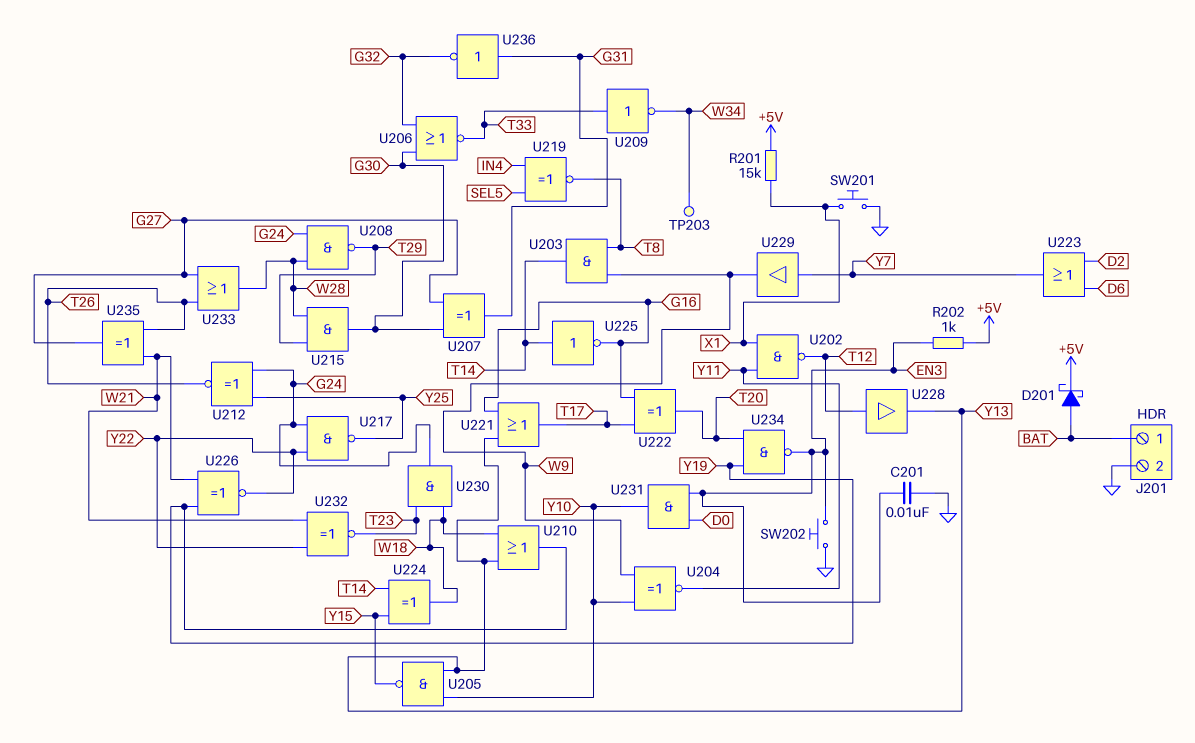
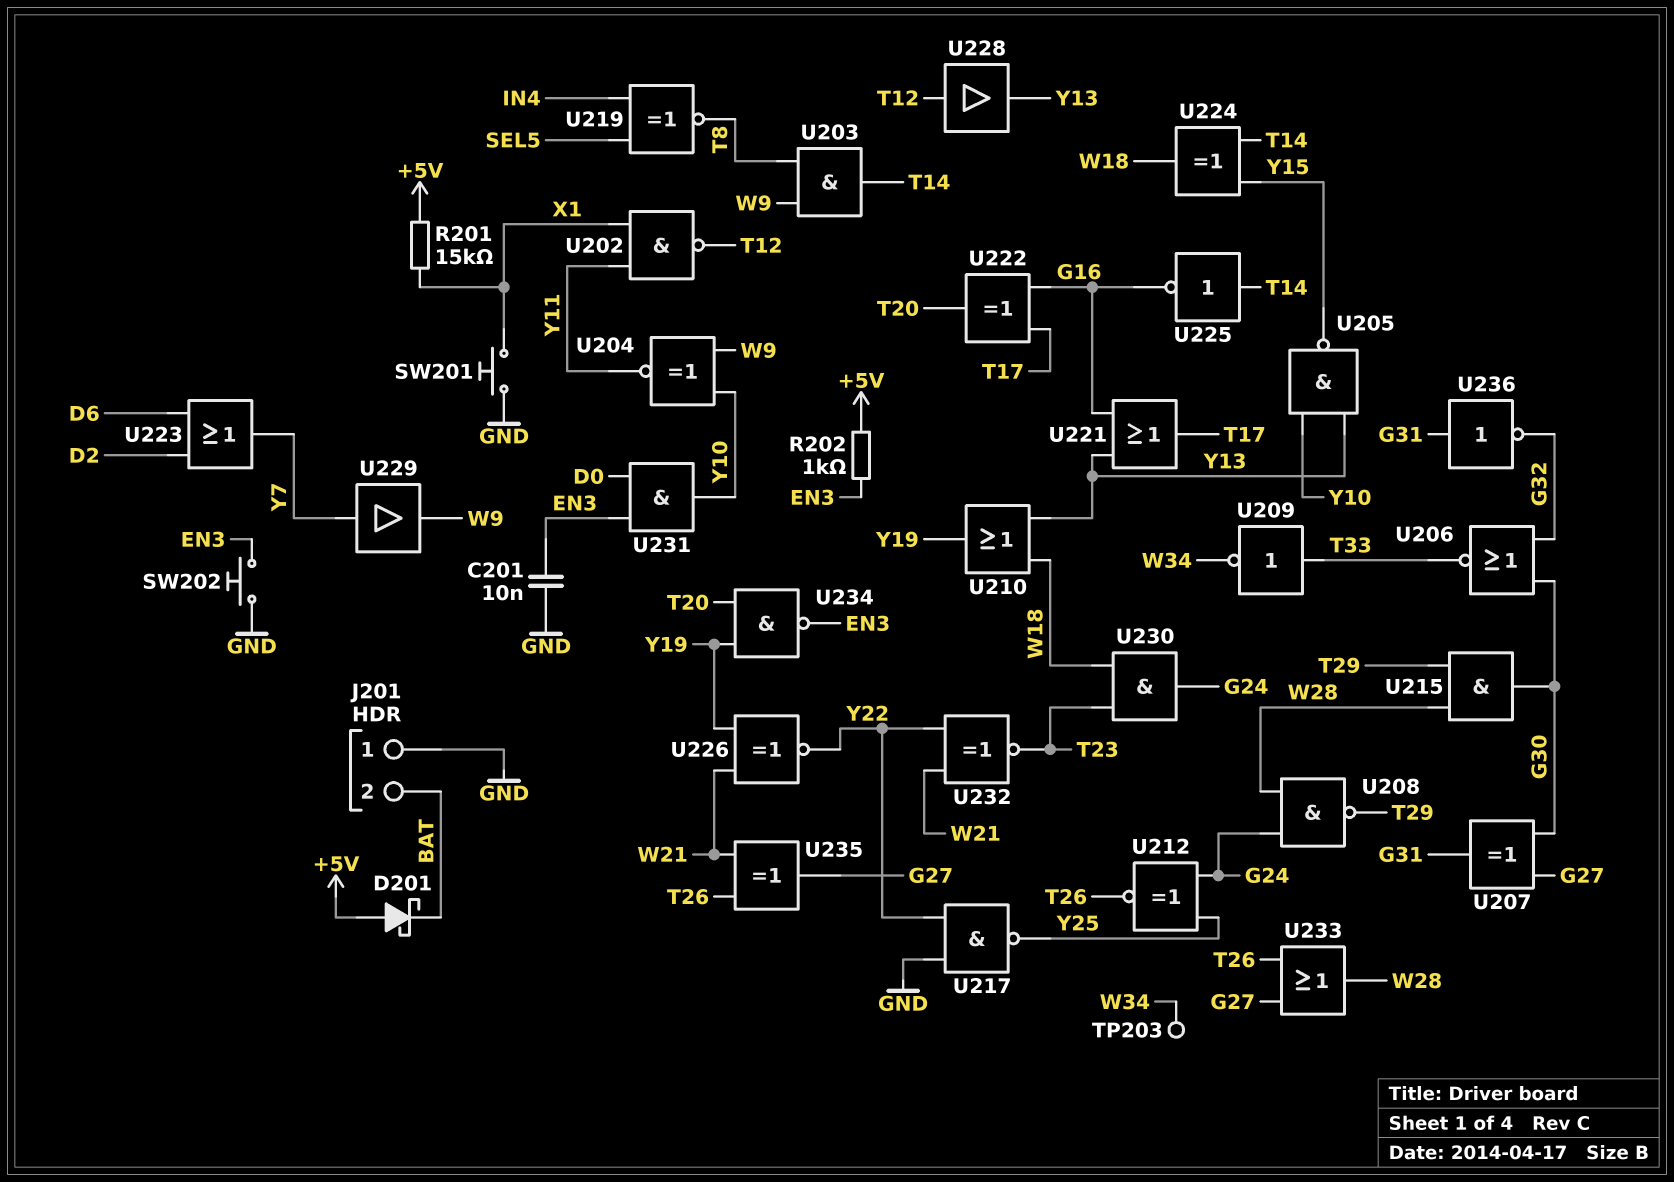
D201: schottky (A BAT, K +5V) -> schottky (A +5V, K BAT)
J201 pin 1: BAT -> GND
J201 pin 2: GND -> BAT
U217: NAND (in G24, in Y22, out Y25) -> NAND (in GND, in Y22, out Y25)

